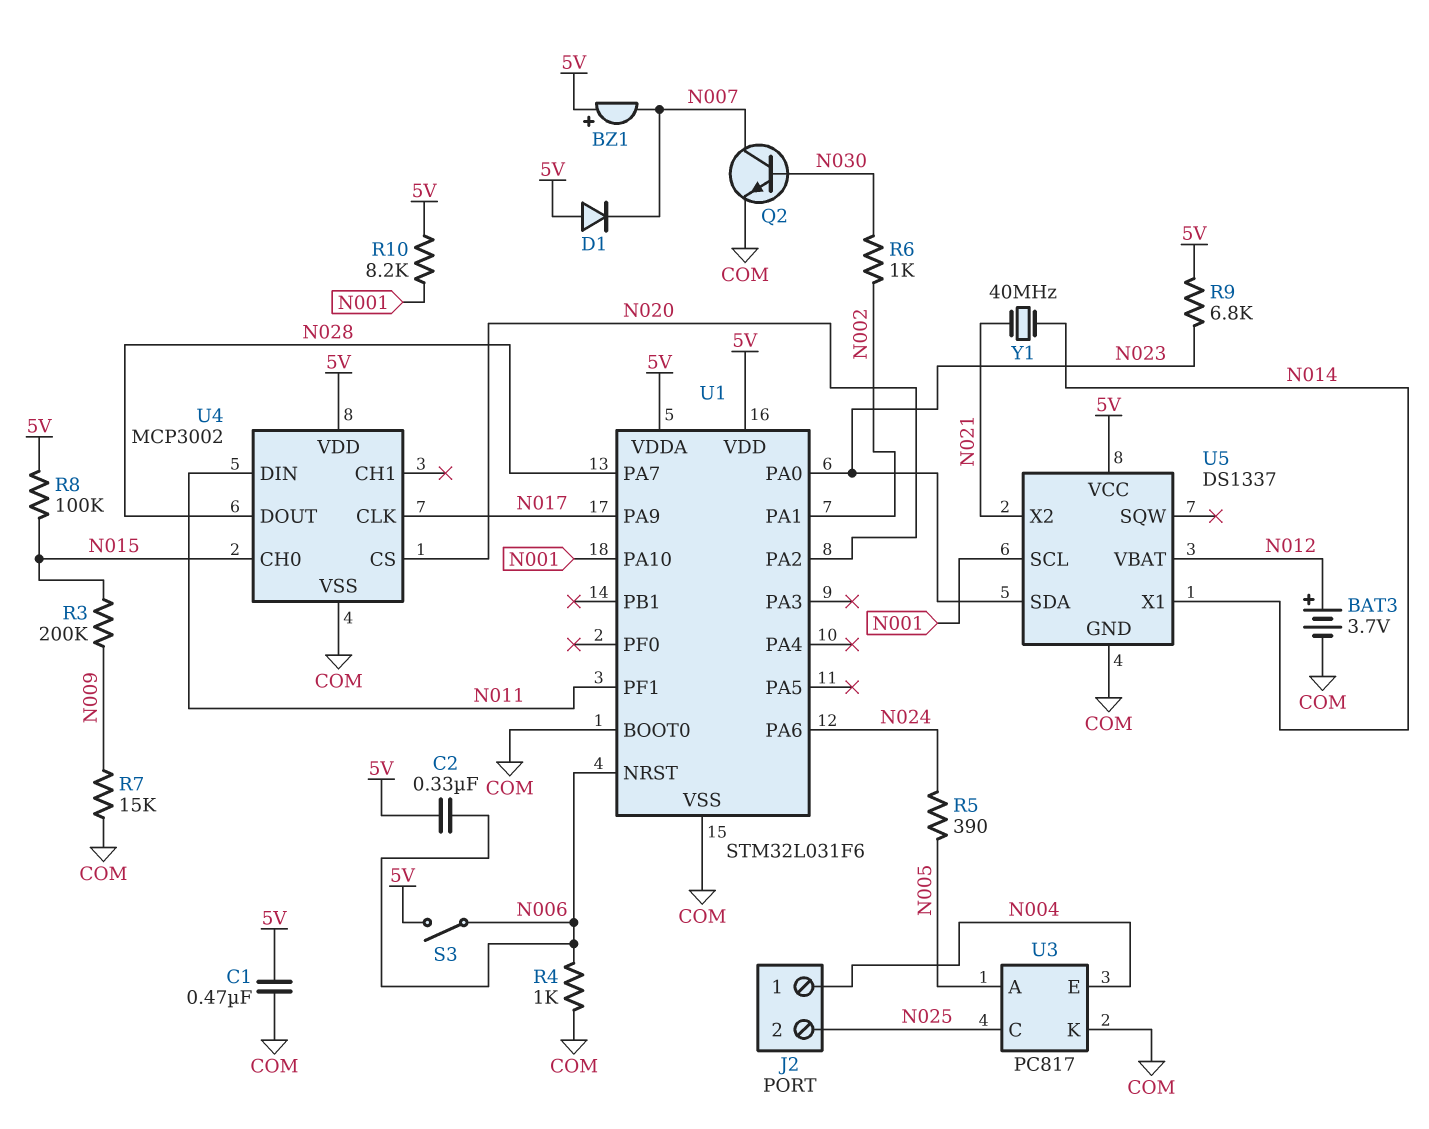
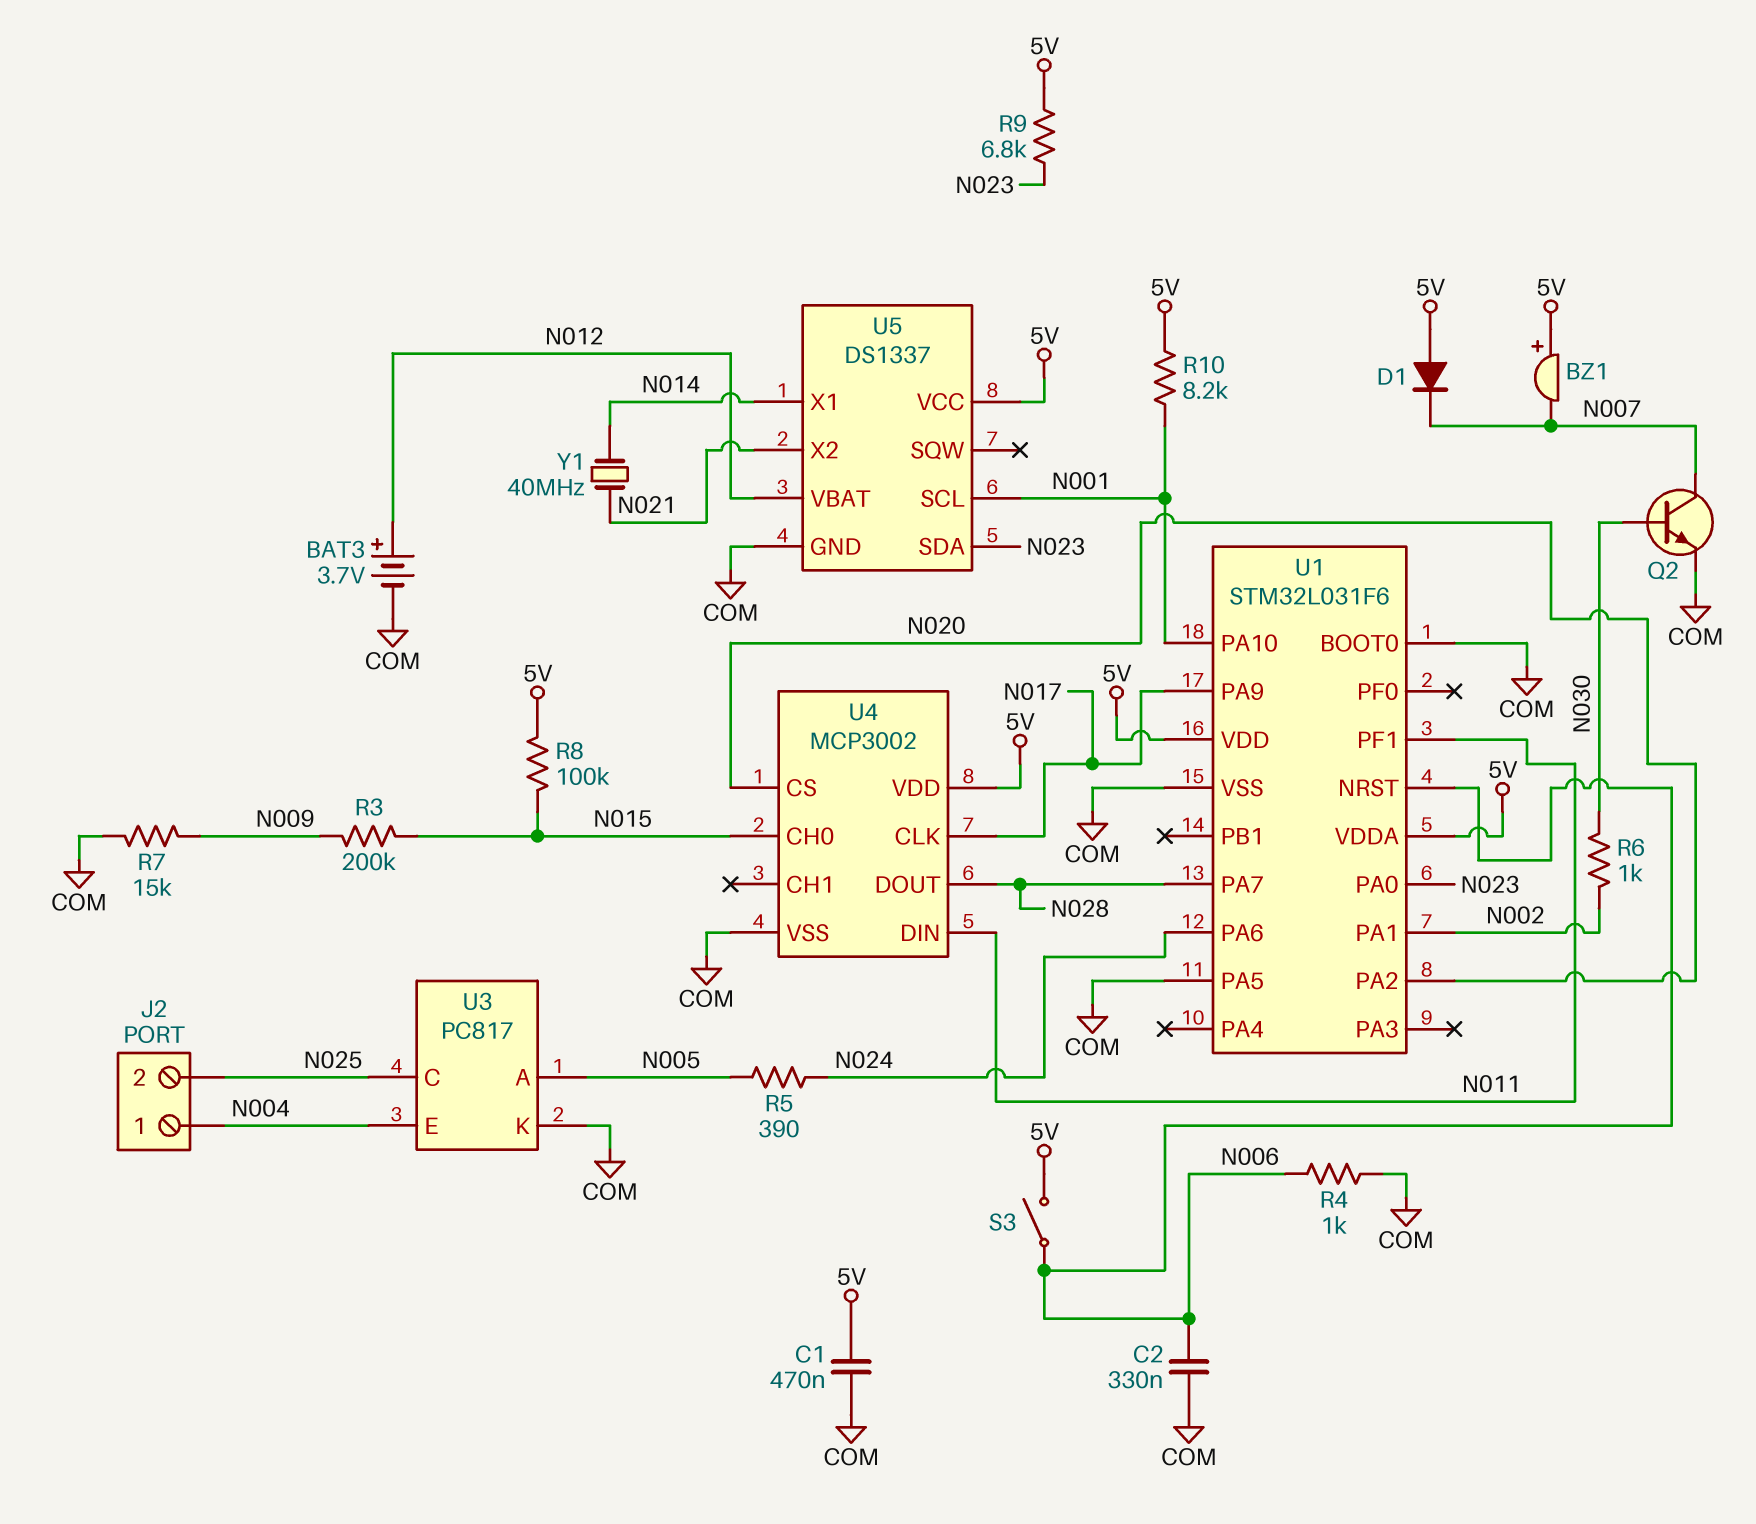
C2: 330nF (5V, N006) -> 330nF (COM, N006)
U1 pin PA5: none -> COM

